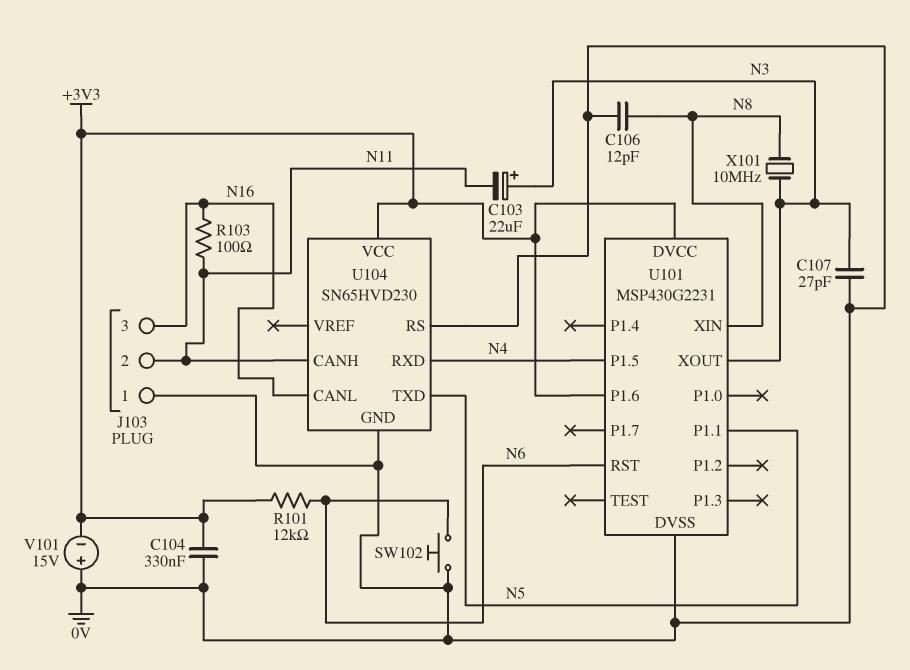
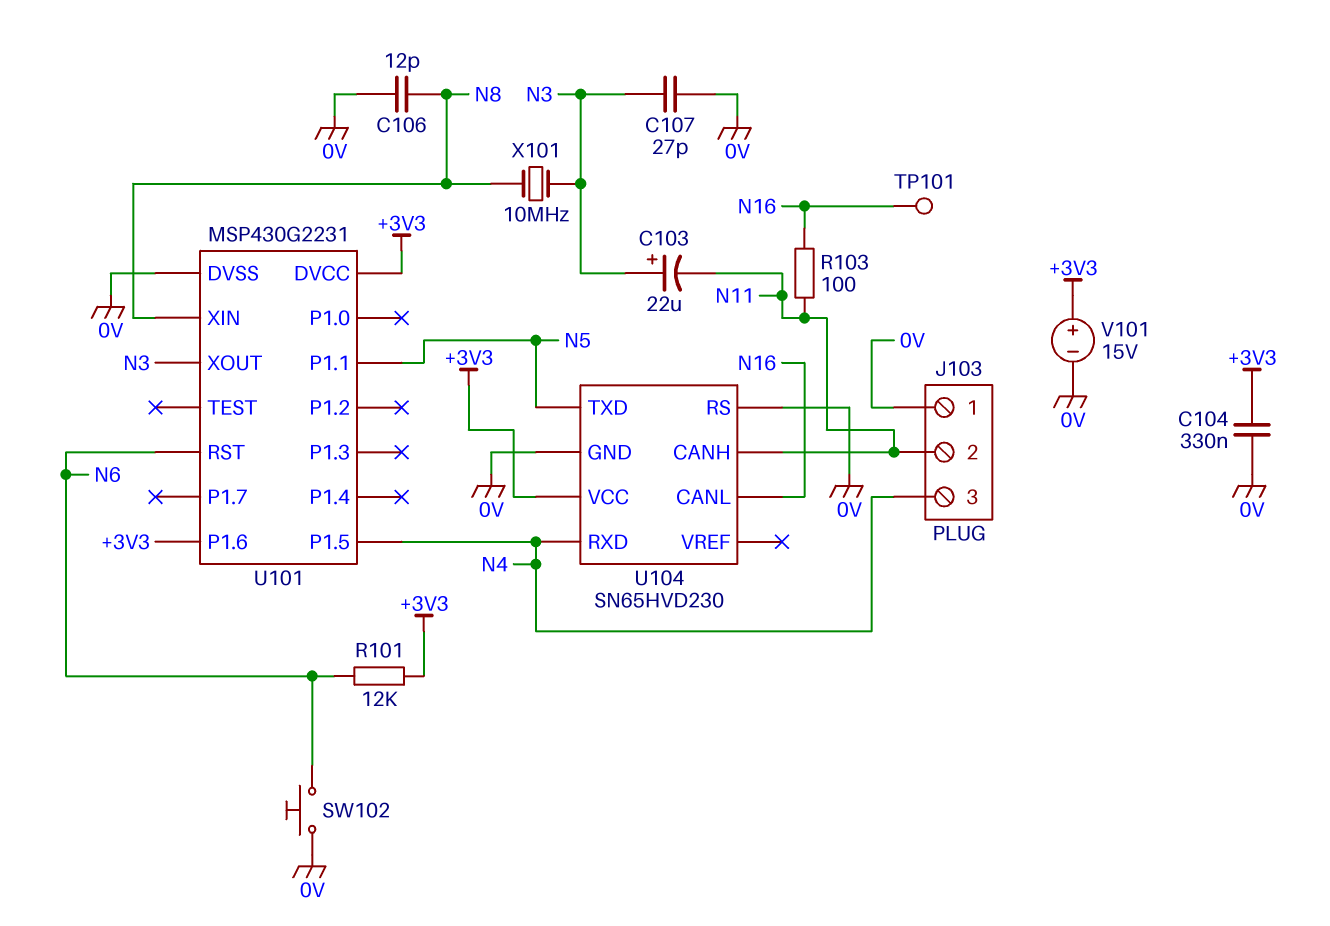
J103 pin 3: N16 -> N4
TP101: none -> test point (N16)
V101: 15V (plus 0V, minus +3V3) -> 15V (plus +3V3, minus 0V)

